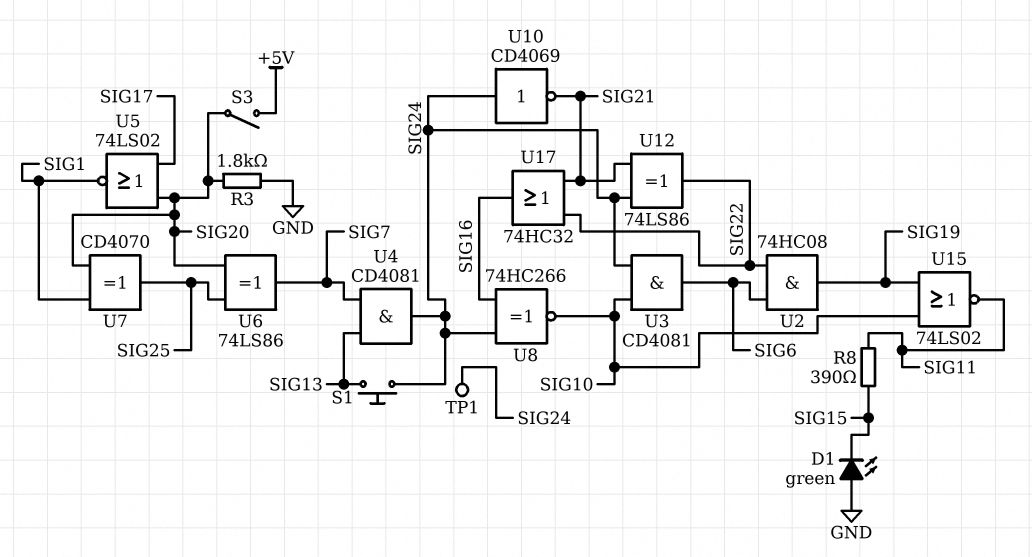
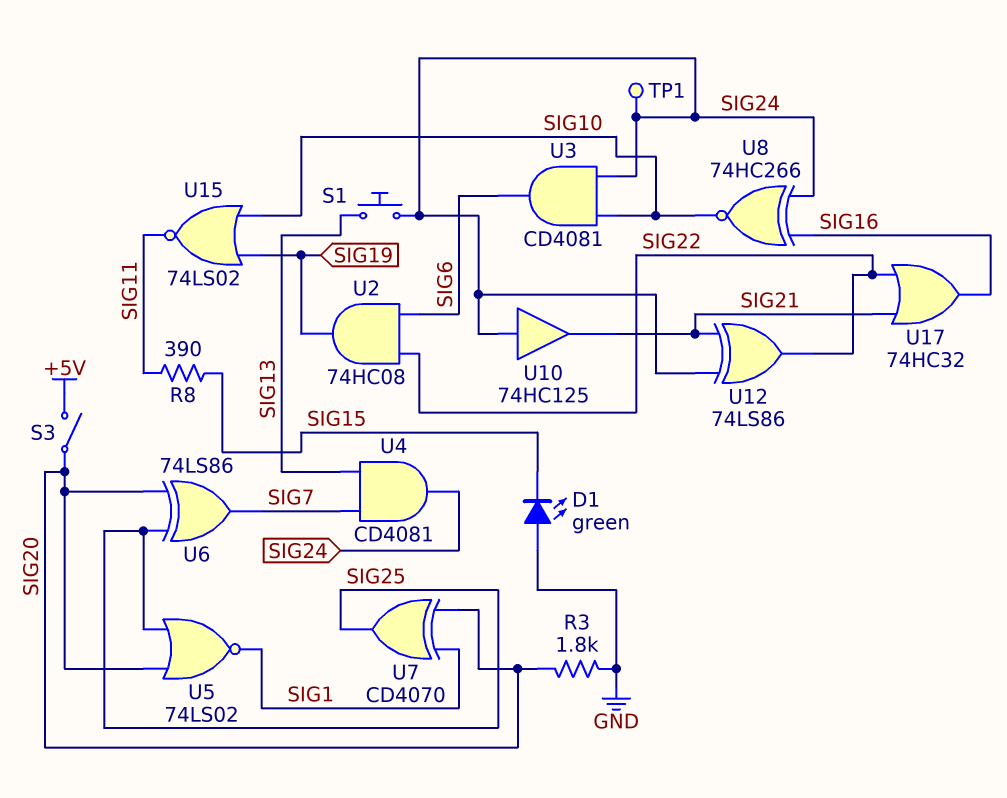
U5: NOR 74LS02 (in SIG17, in SIG20, out SIG1) -> NOR 74LS02 (in SIG20, in SIG25, out SIG1)
U10: NOT CD4069 (in SIG24, out SIG21) -> buffer 74HC125 (in SIG24, out SIG21)

